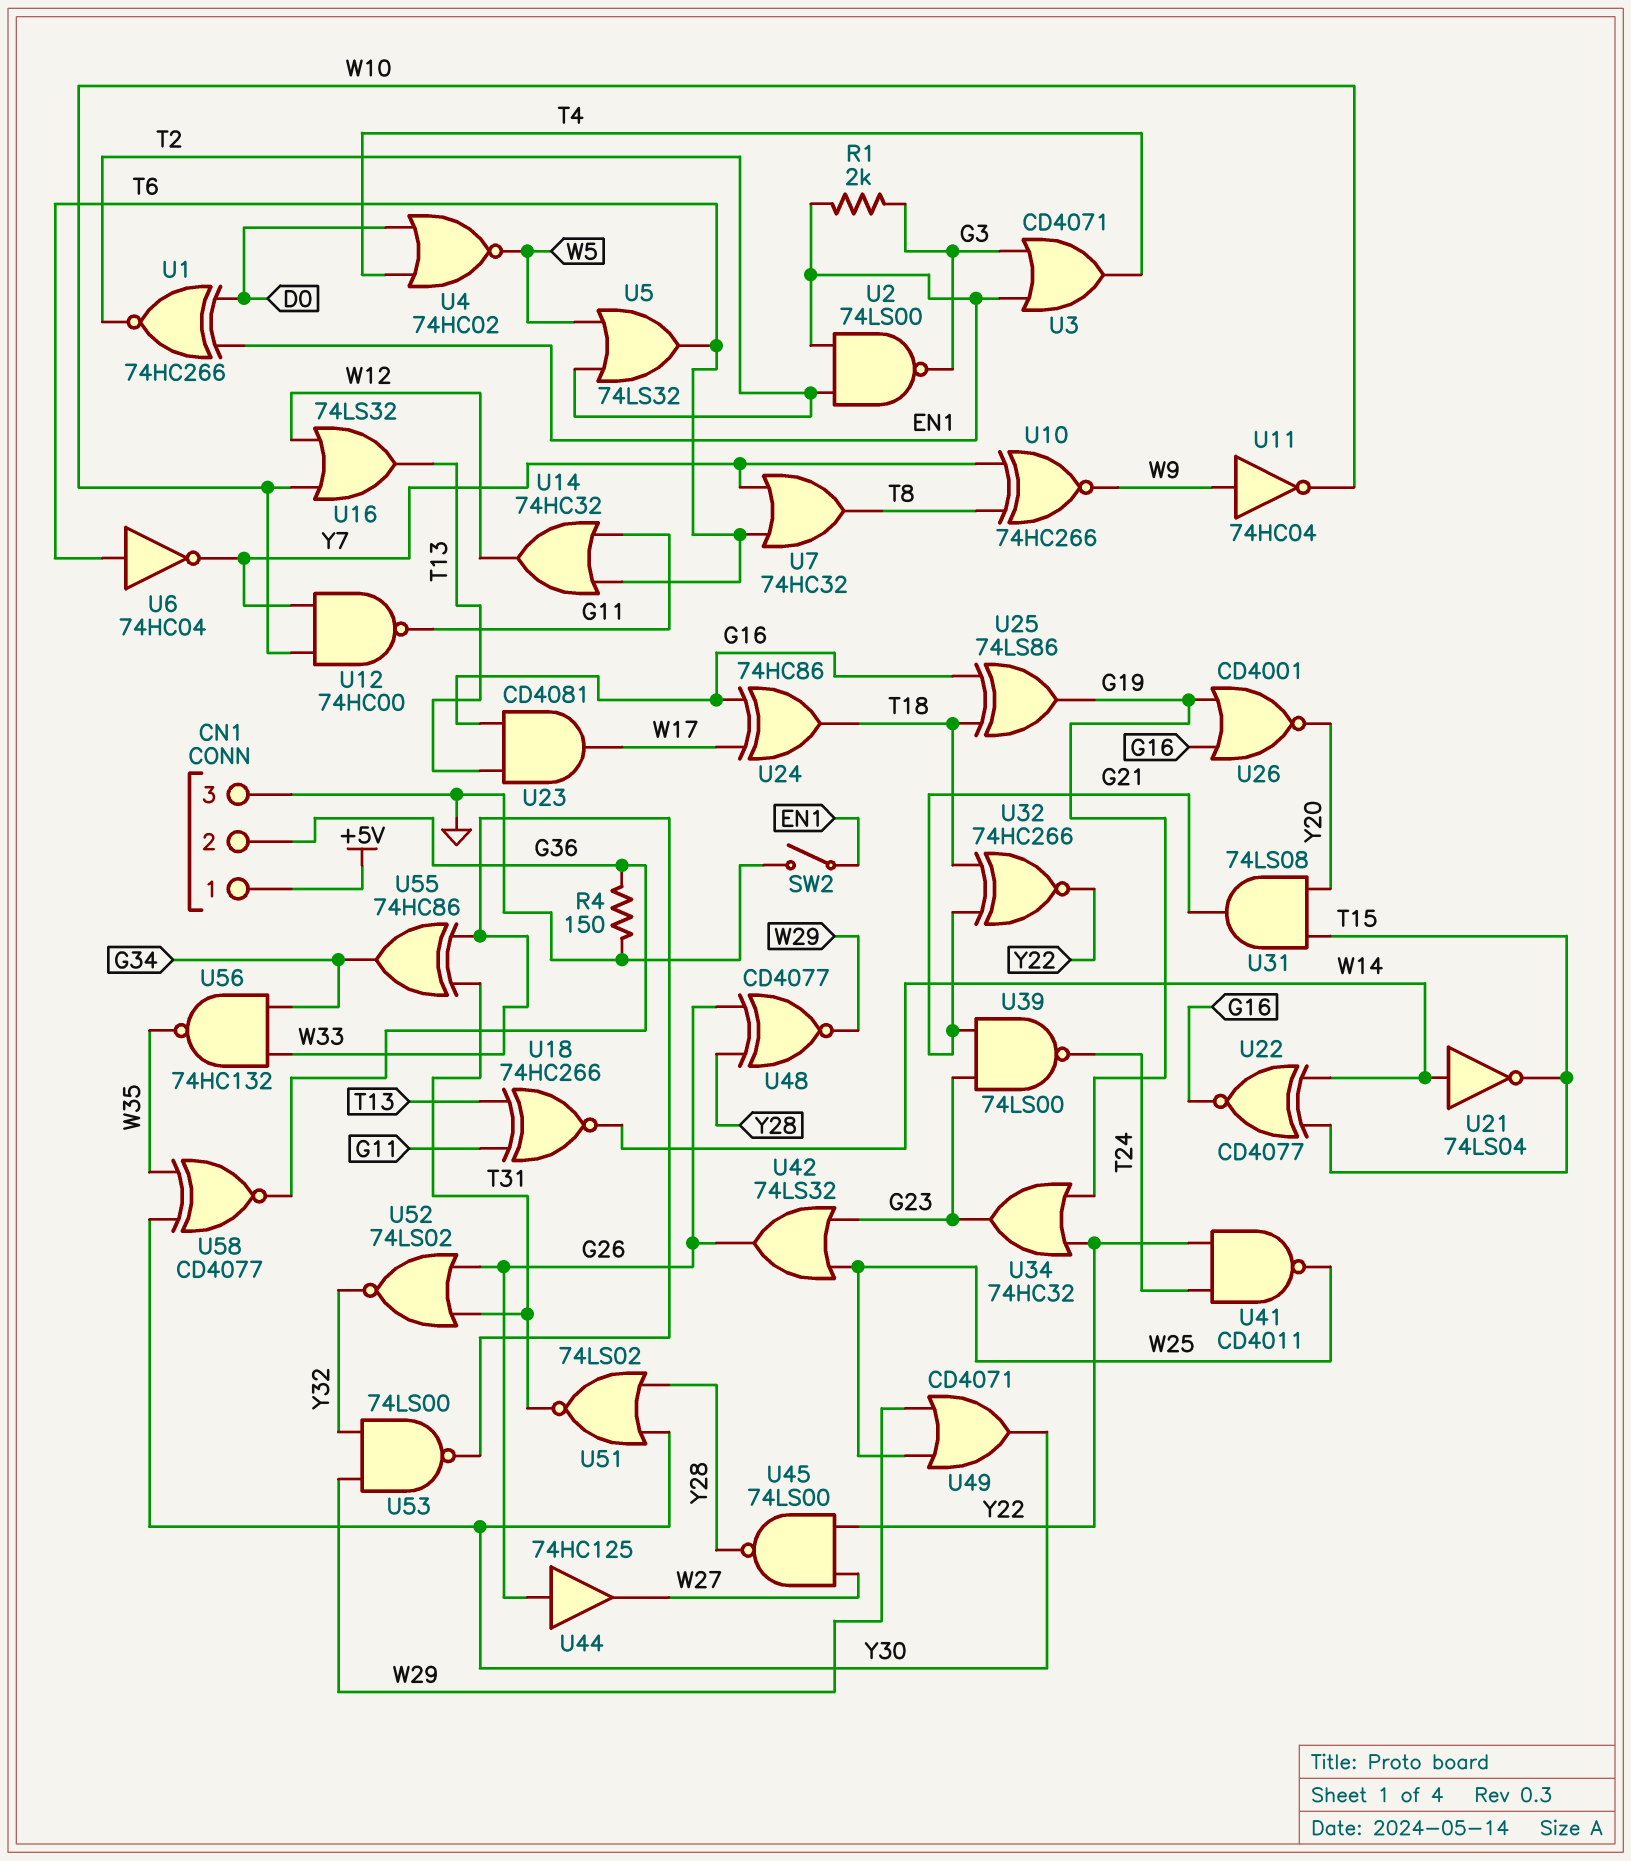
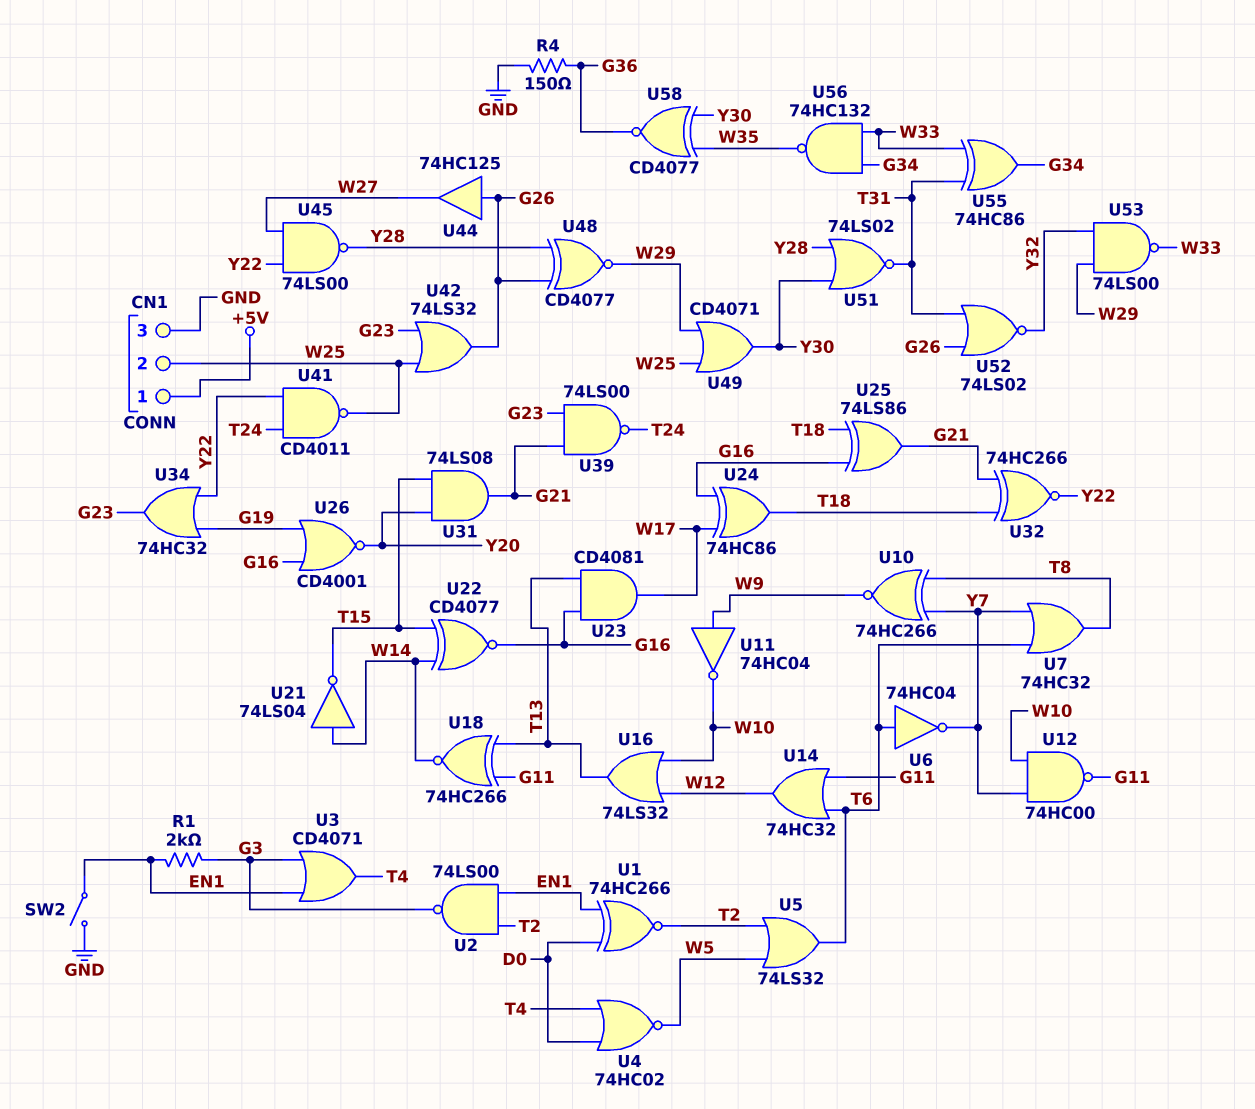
CN1 pin 2: G36 -> W25
U25: XOR 74LS86 (in G16, in T18, out G19) -> XOR 74LS86 (in G16, in T18, out G21)

